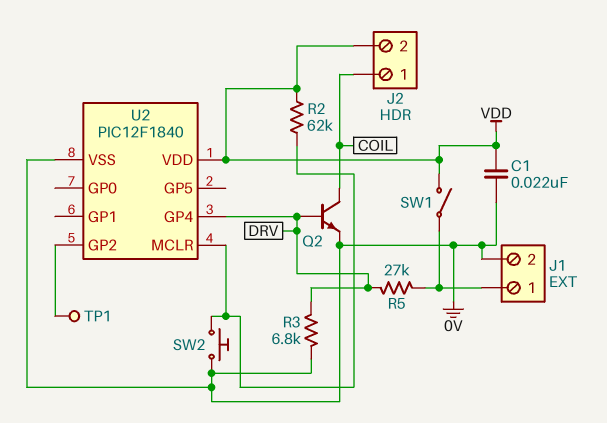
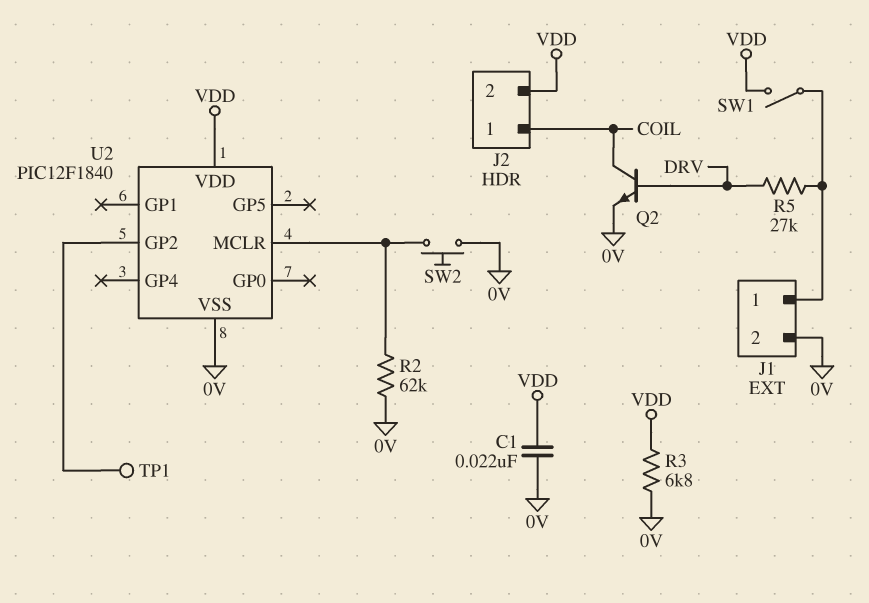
R2: 62k (U2/MCLR, VDD) -> 62k (0V, U2/MCLR)
R3: 6.8k (0V, DRV) -> 6.8k (0V, VDD)
U2 pin GP4: DRV -> none

